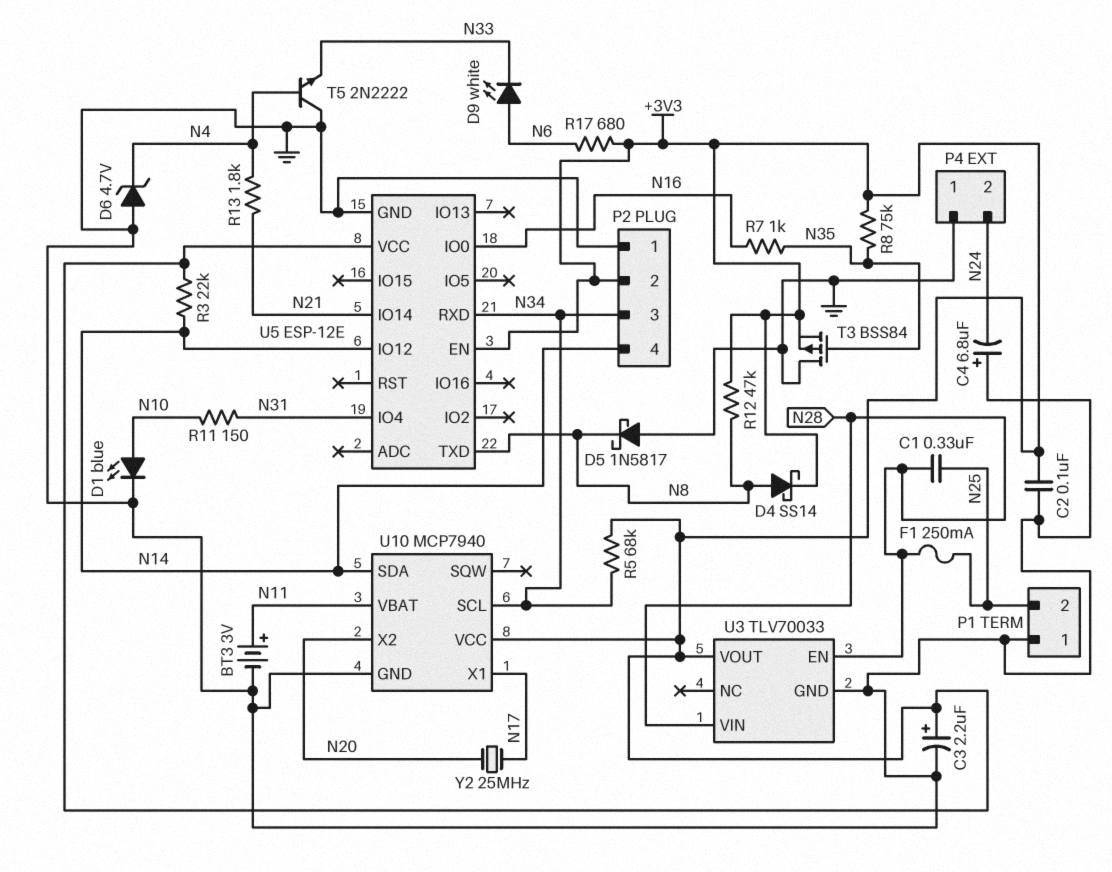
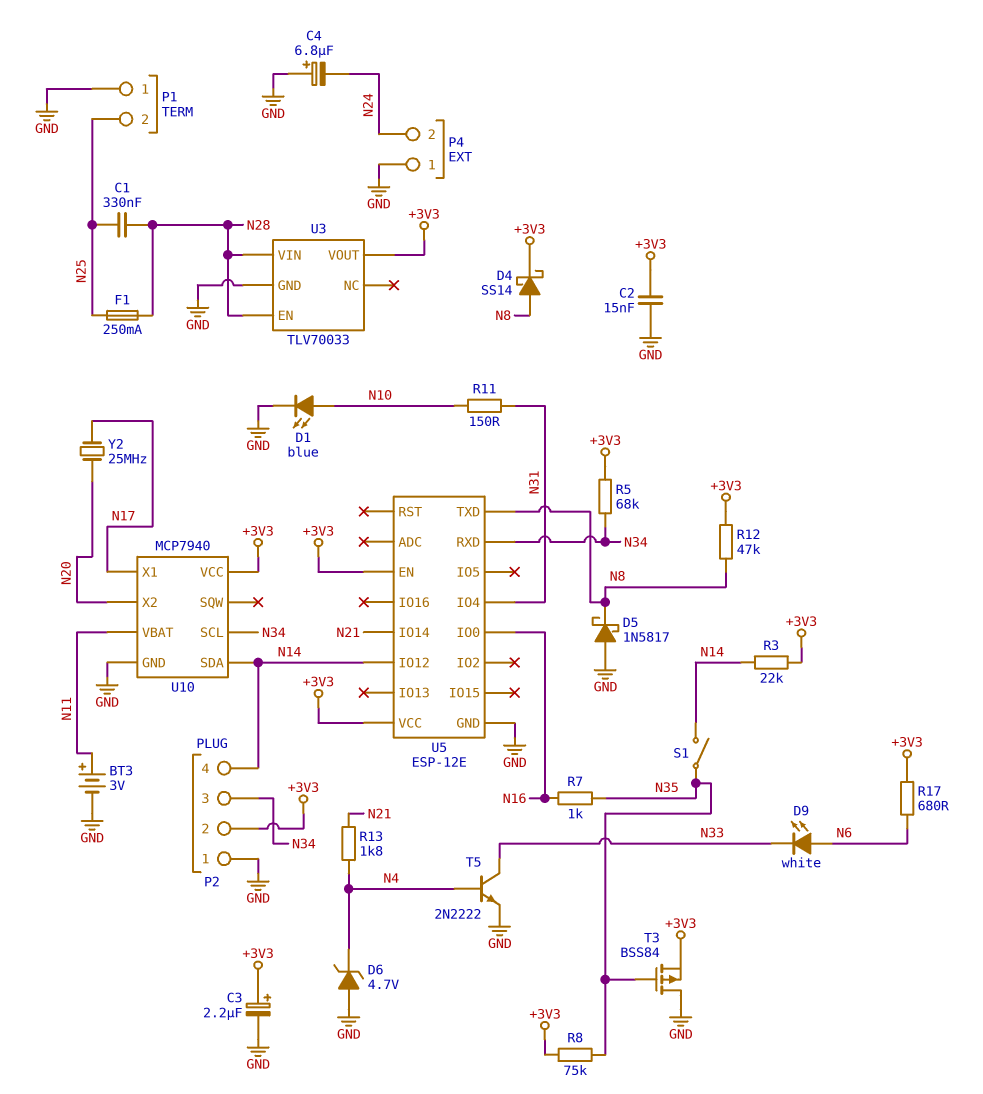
C2: 100nF (+3V3, GND) -> 15nF (+3V3, GND)
S1: none -> switch (N14, N35)
T5: NPN 2N2222 (B N4, C GND, E N33) -> NPN 2N2222 (B N4, C N33, E GND)

